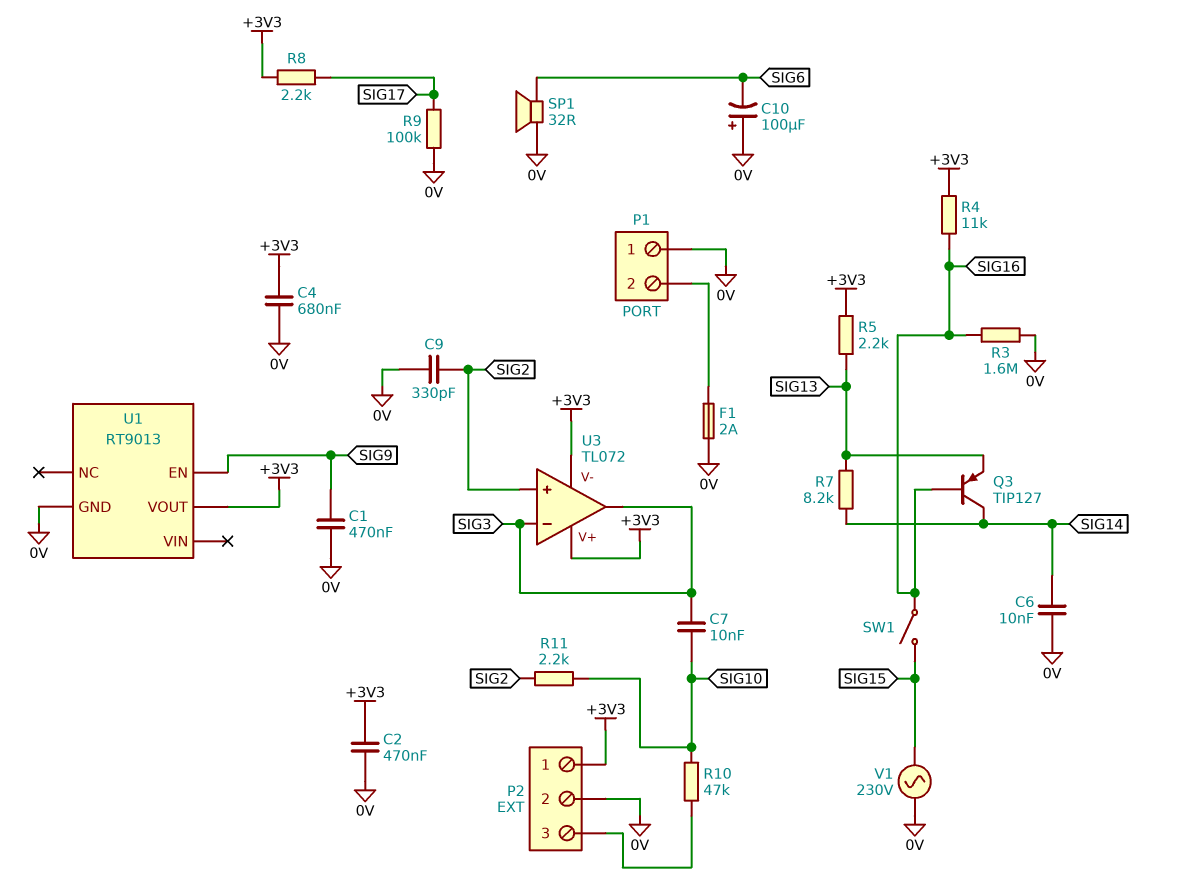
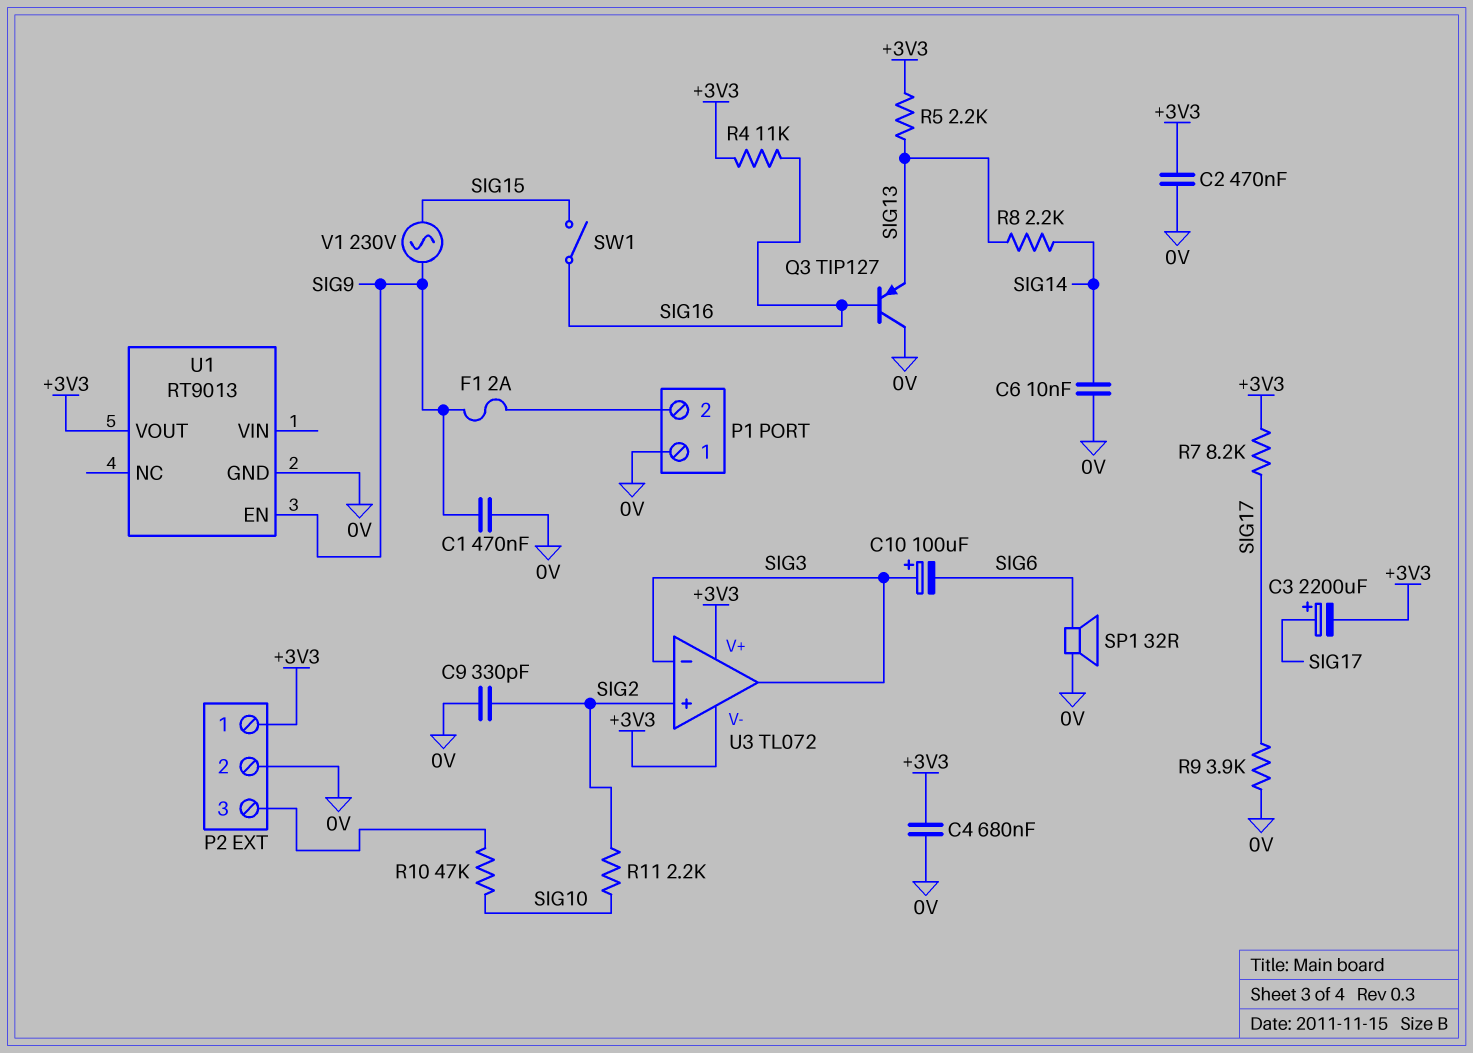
C3: none -> 2200uF (plus SIG17, minus +3V3)
C7: 10nF (SIG3, SIG10) -> none
C10: 100uF (plus 0V, minus SIG6) -> 100uF (plus SIG3, minus SIG6)
F1: 2A (0V, P1/2) -> 2A (P1/2, SIG9)
Q3: PNP TIP127 (B SIG16, C SIG14, E SIG13) -> PNP TIP127 (B SIG16, C 0V, E SIG13)
R3: 1.6M (0V, SIG16) -> none
R7: 8.2k (SIG13, SIG14) -> 8.2k (+3V3, SIG17)
R8: 2.2k (+3V3, SIG17) -> 2.2k (SIG13, SIG14)
R9: 100k (0V, SIG17) -> 3.9k (0V, SIG17)
V1: AC 230V (0V, SIG15) -> AC 230V (SIG9, SIG15)

